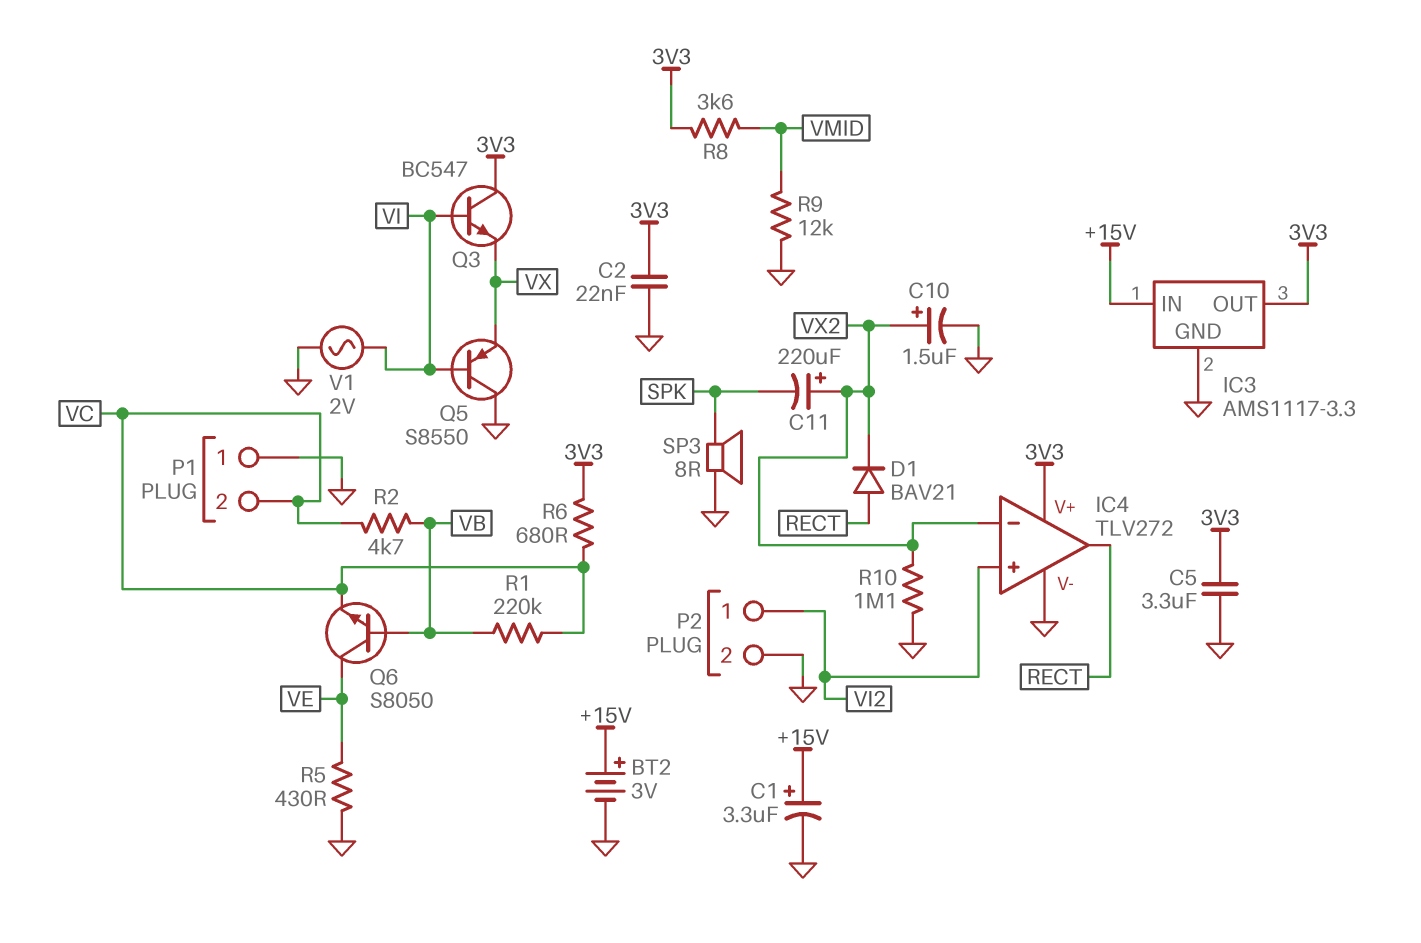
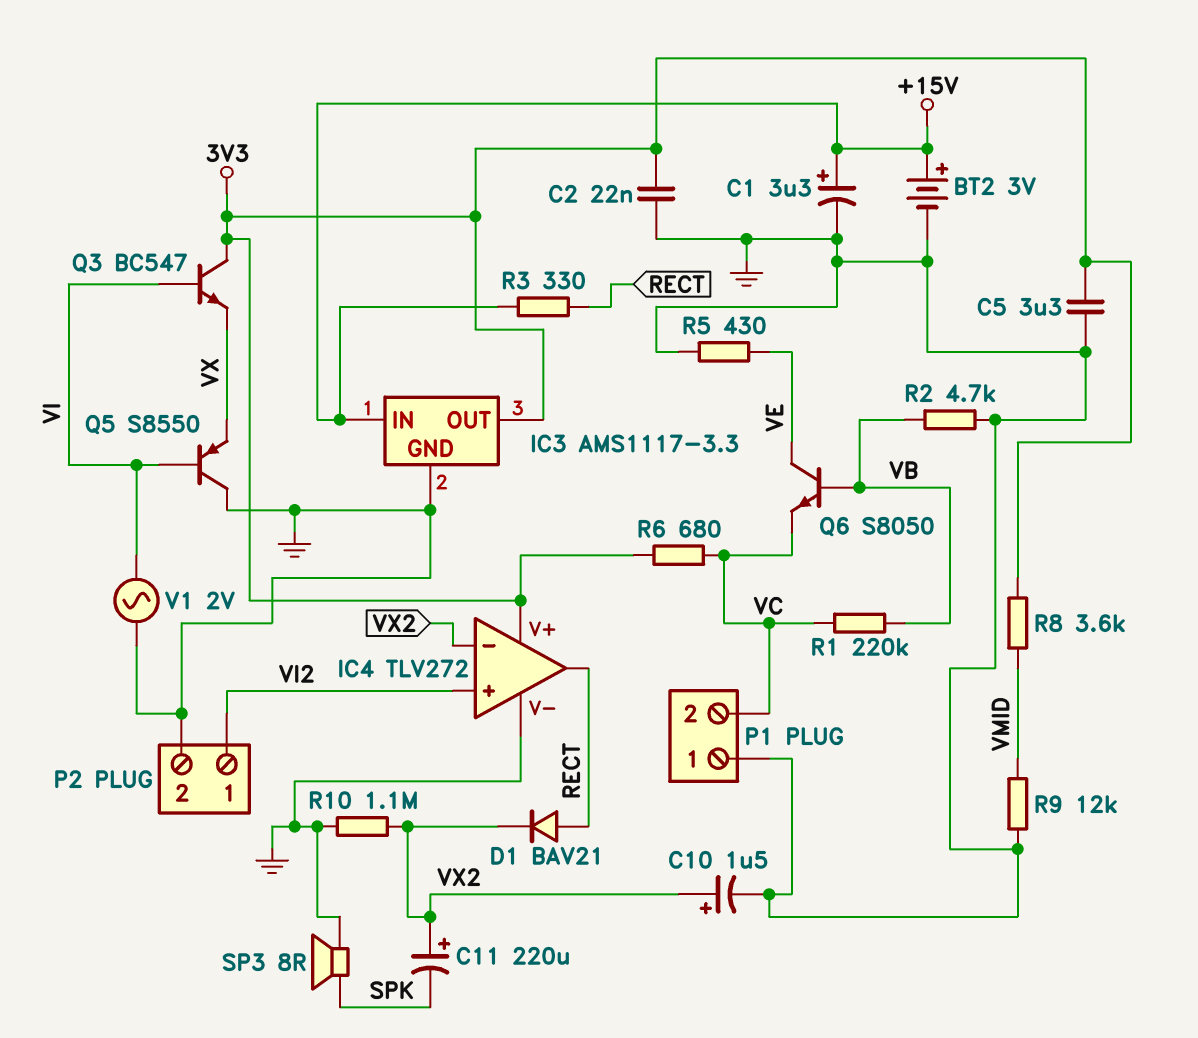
R2: 4.7k (VB, VC) -> 4.7k (GND, VB)
R3: none -> 330 (+15V, RECT)

